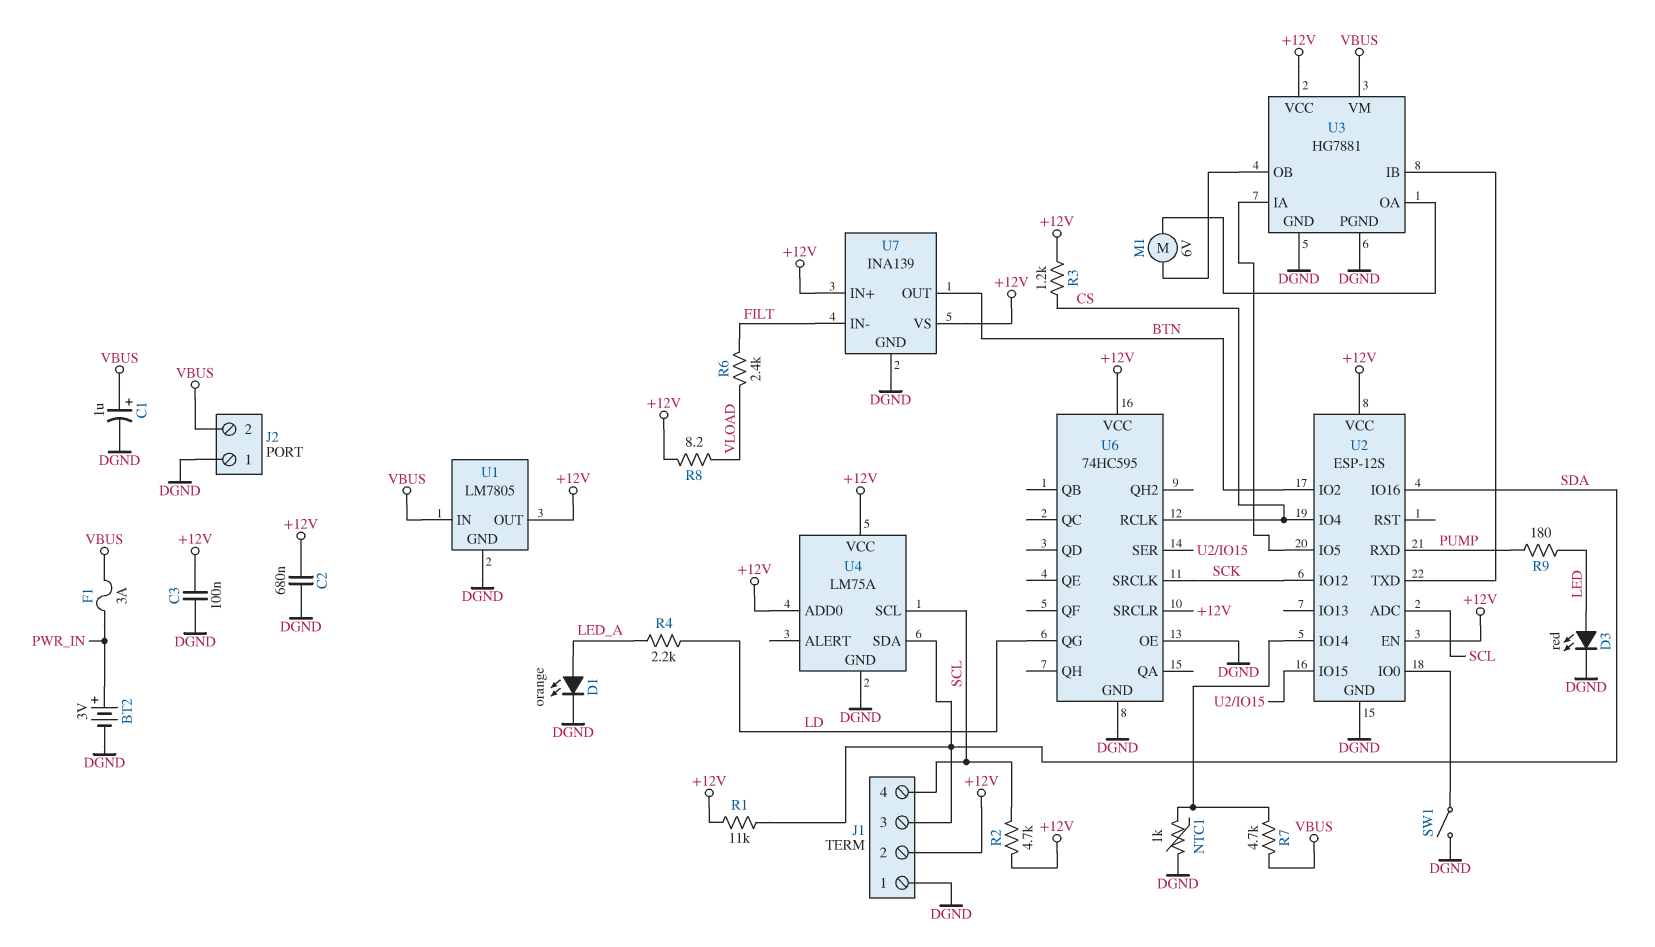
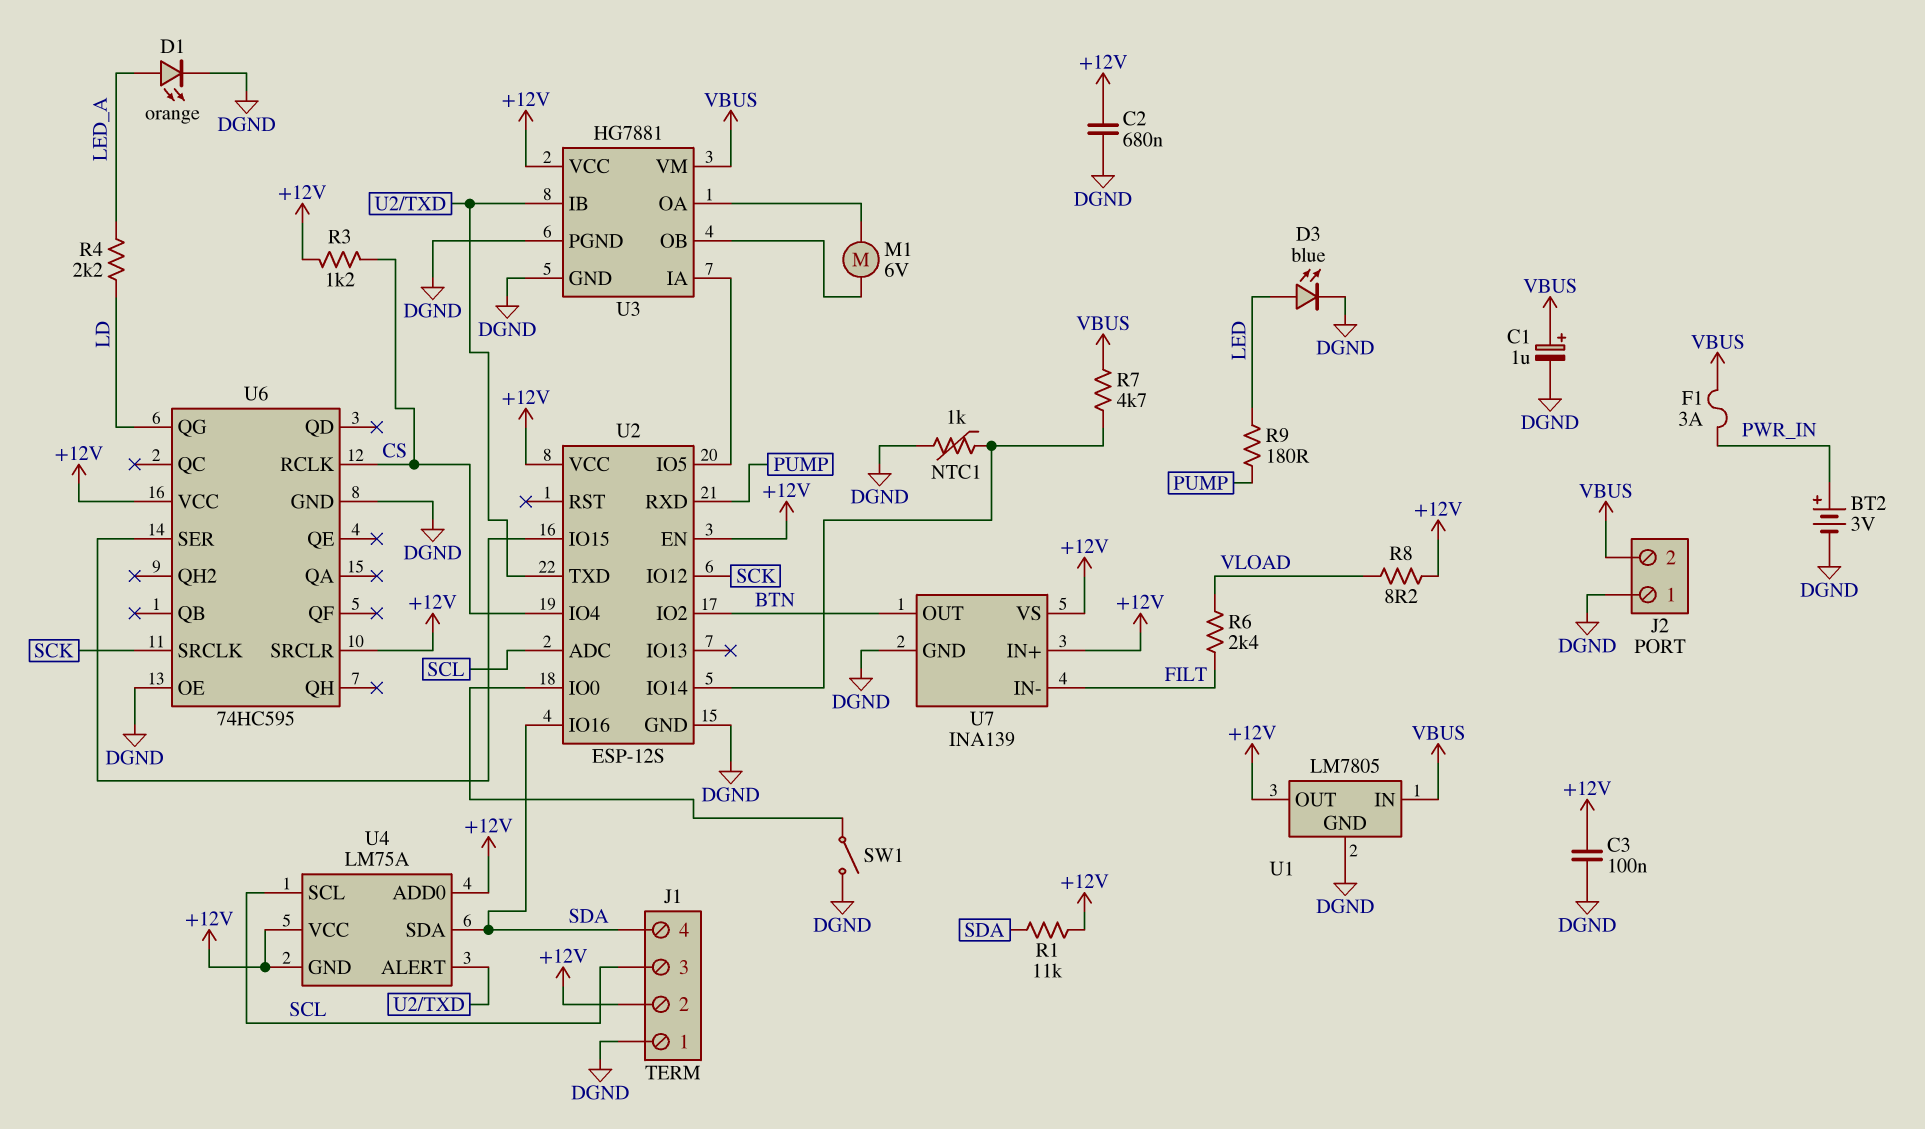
D3: LED red (A LED, K DGND) -> LED blue (A LED, K DGND)
J1 pin 3: SDA -> SCL
J1 pin 4: SCL -> SDA
R2: 4.7k (+12V, SCL) -> none
U4 pin ALERT: none -> U2/TXD
U4 pin GND: DGND -> +12V

